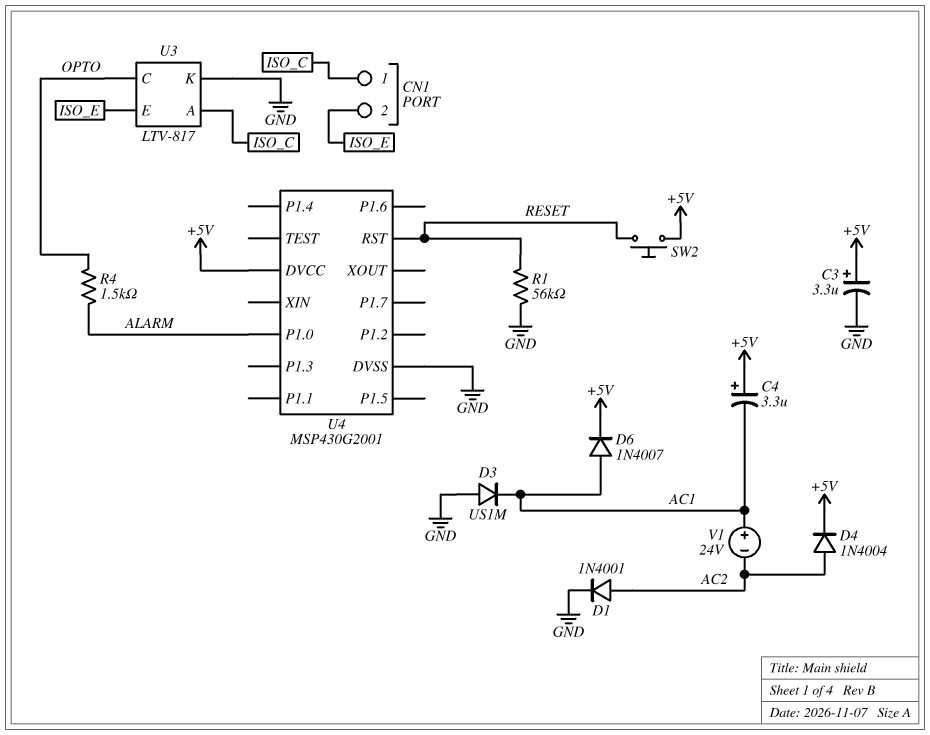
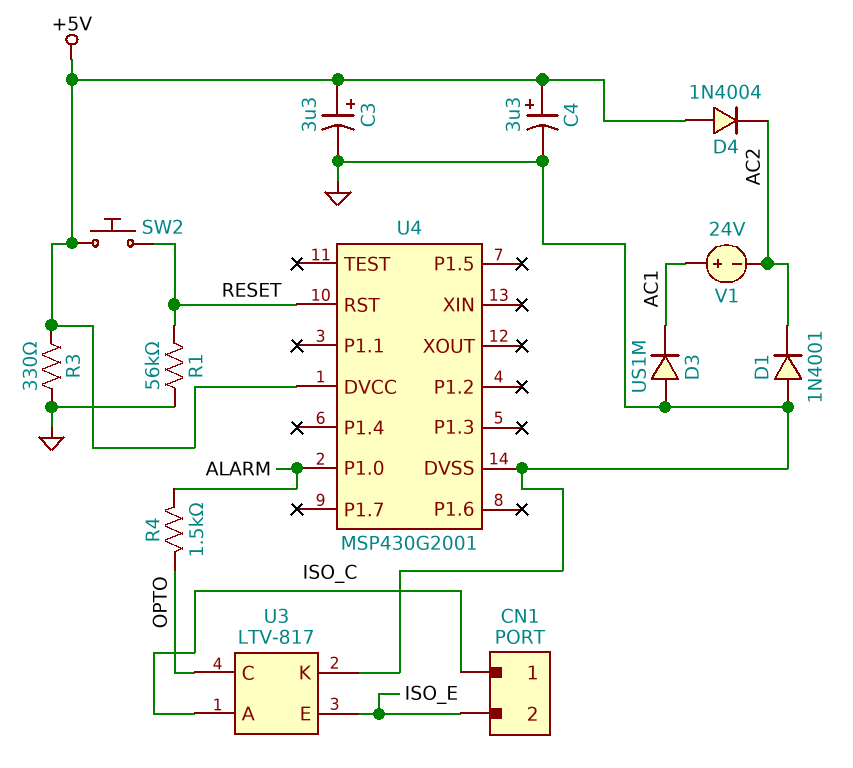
C4: 3.3uF (plus +5V, minus AC1) -> 3.3uF (plus +5V, minus GND)
D1: diode 1N4001 (A AC2, K GND) -> diode 1N4001 (A GND, K AC2)
D4: diode 1N4004 (A AC2, K +5V) -> diode 1N4004 (A +5V, K AC2)
D6: diode 1N4007 (A AC1, K +5V) -> none
R3: none -> 330 (+5V, GND)

